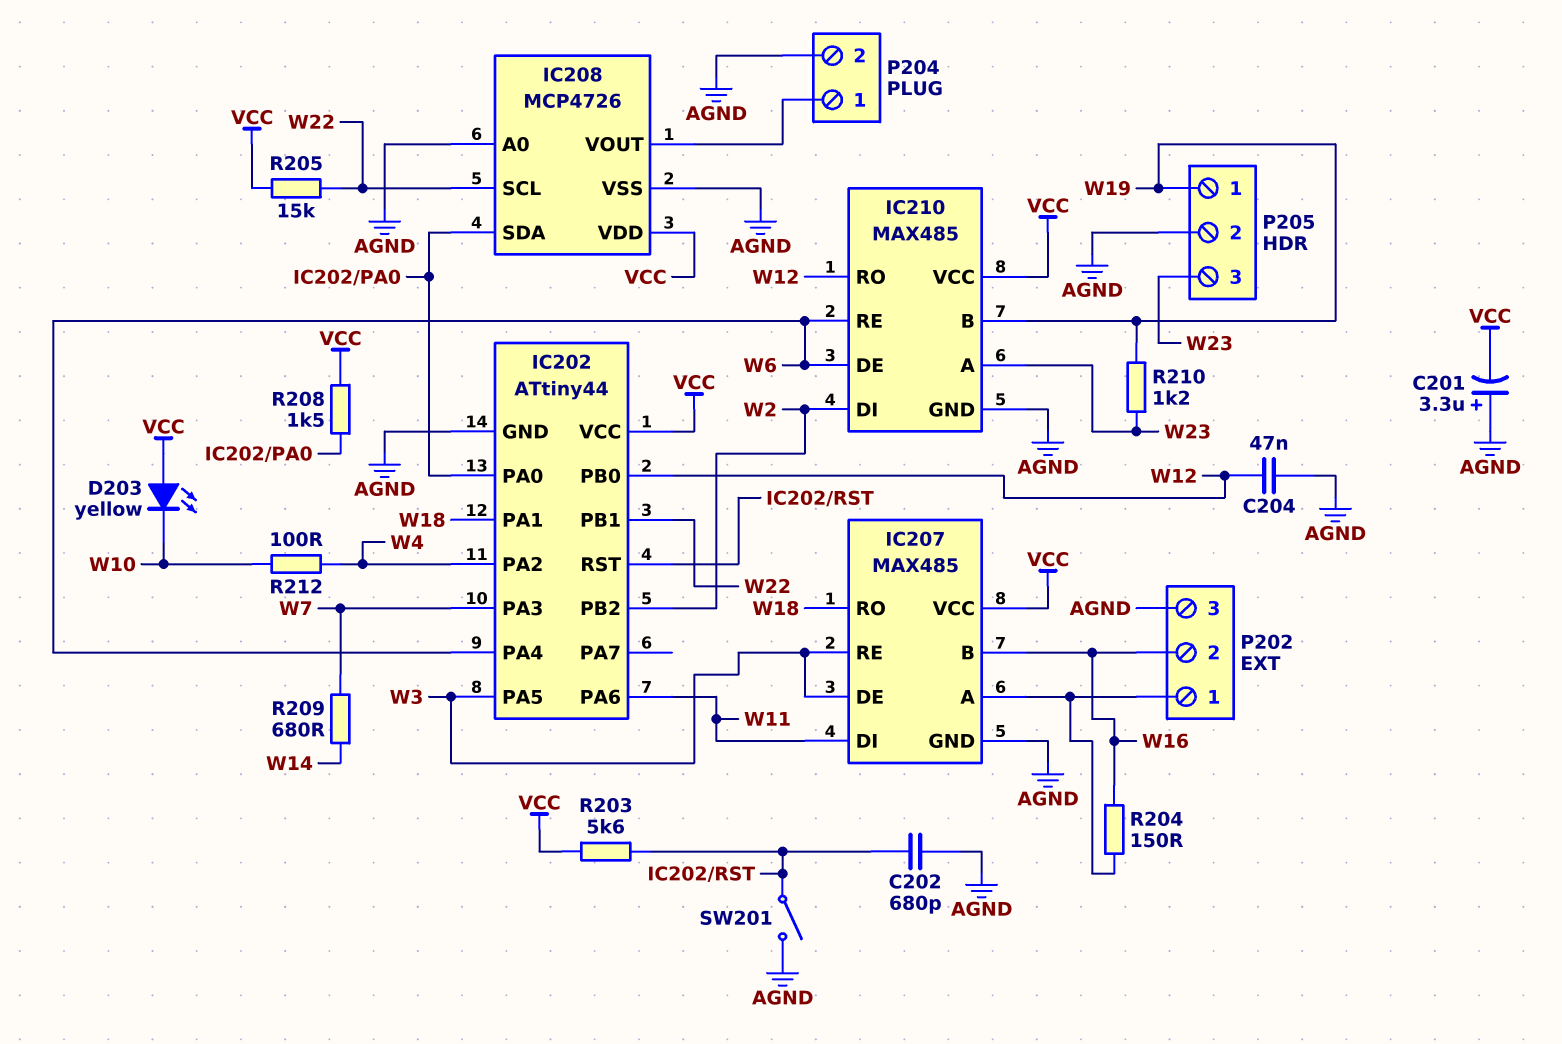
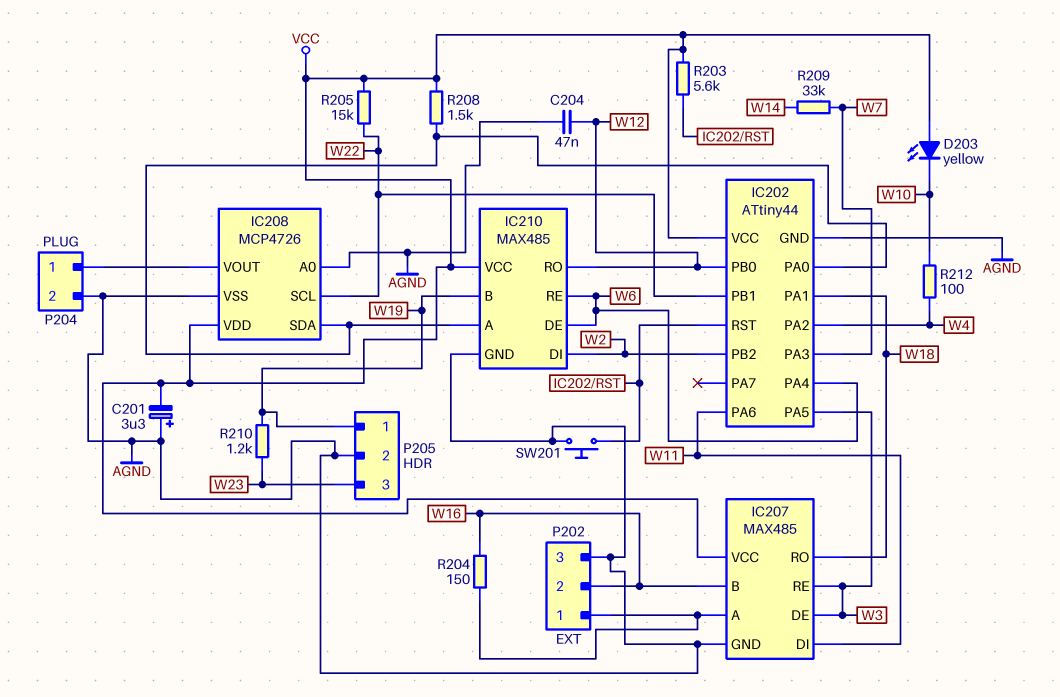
C202: 680pF (AGND, IC202/RST) -> none
IC210 pin A: W23 -> IC202/PA0
R209: 680 (W7, W14) -> 33k (W7, W14)
SW201: switch (AGND, IC202/RST) -> button (AGND, IC202/RST)

